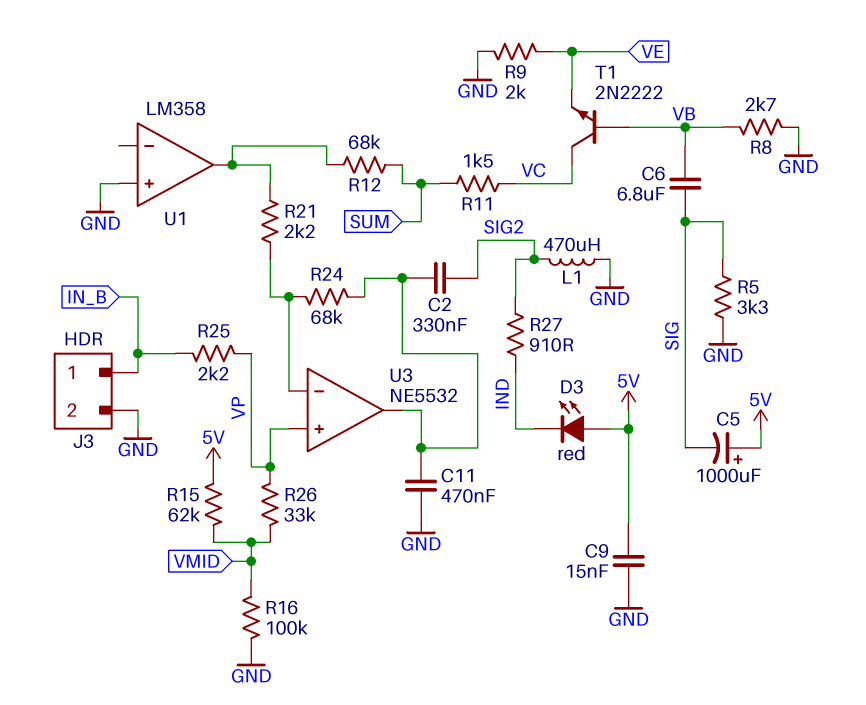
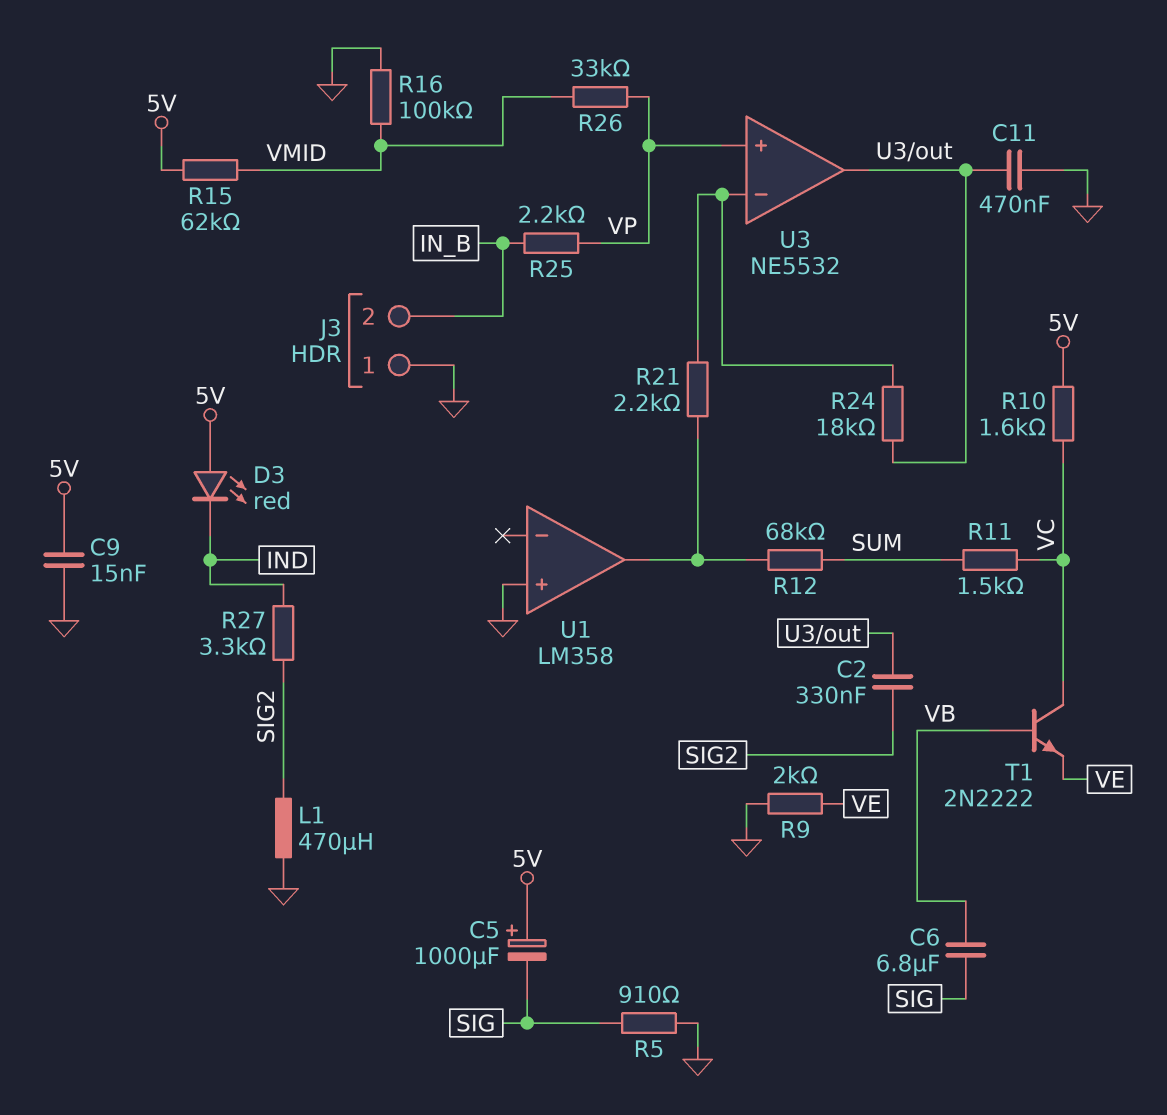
J3 pin 1: IN_B -> GND
J3 pin 2: GND -> IN_B
R5: 3.3k (GND, SIG) -> 910 (GND, SIG)
R8: 2.7k (GND, VB) -> none
R10: none -> 1.6k (5V, VC)
R24: 68k (U3/in-, U3/out) -> 18k (U3/in-, U3/out)
R27: 910 (IND, SIG2) -> 3.3k (IND, SIG2)

